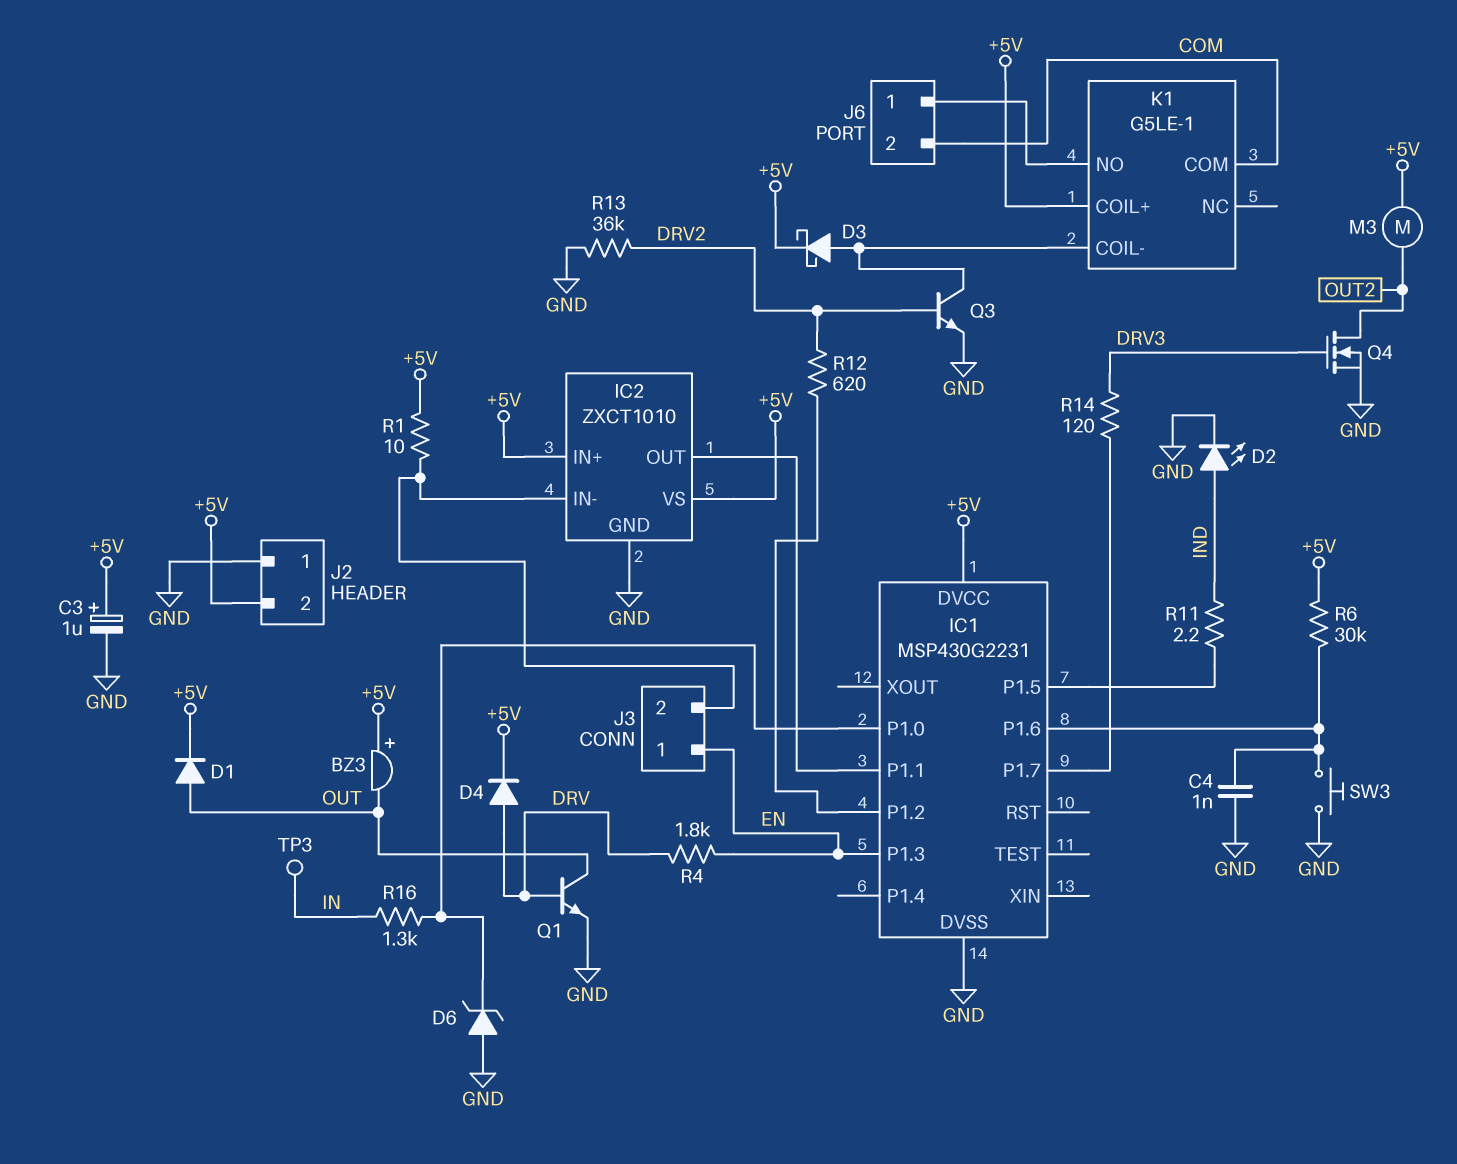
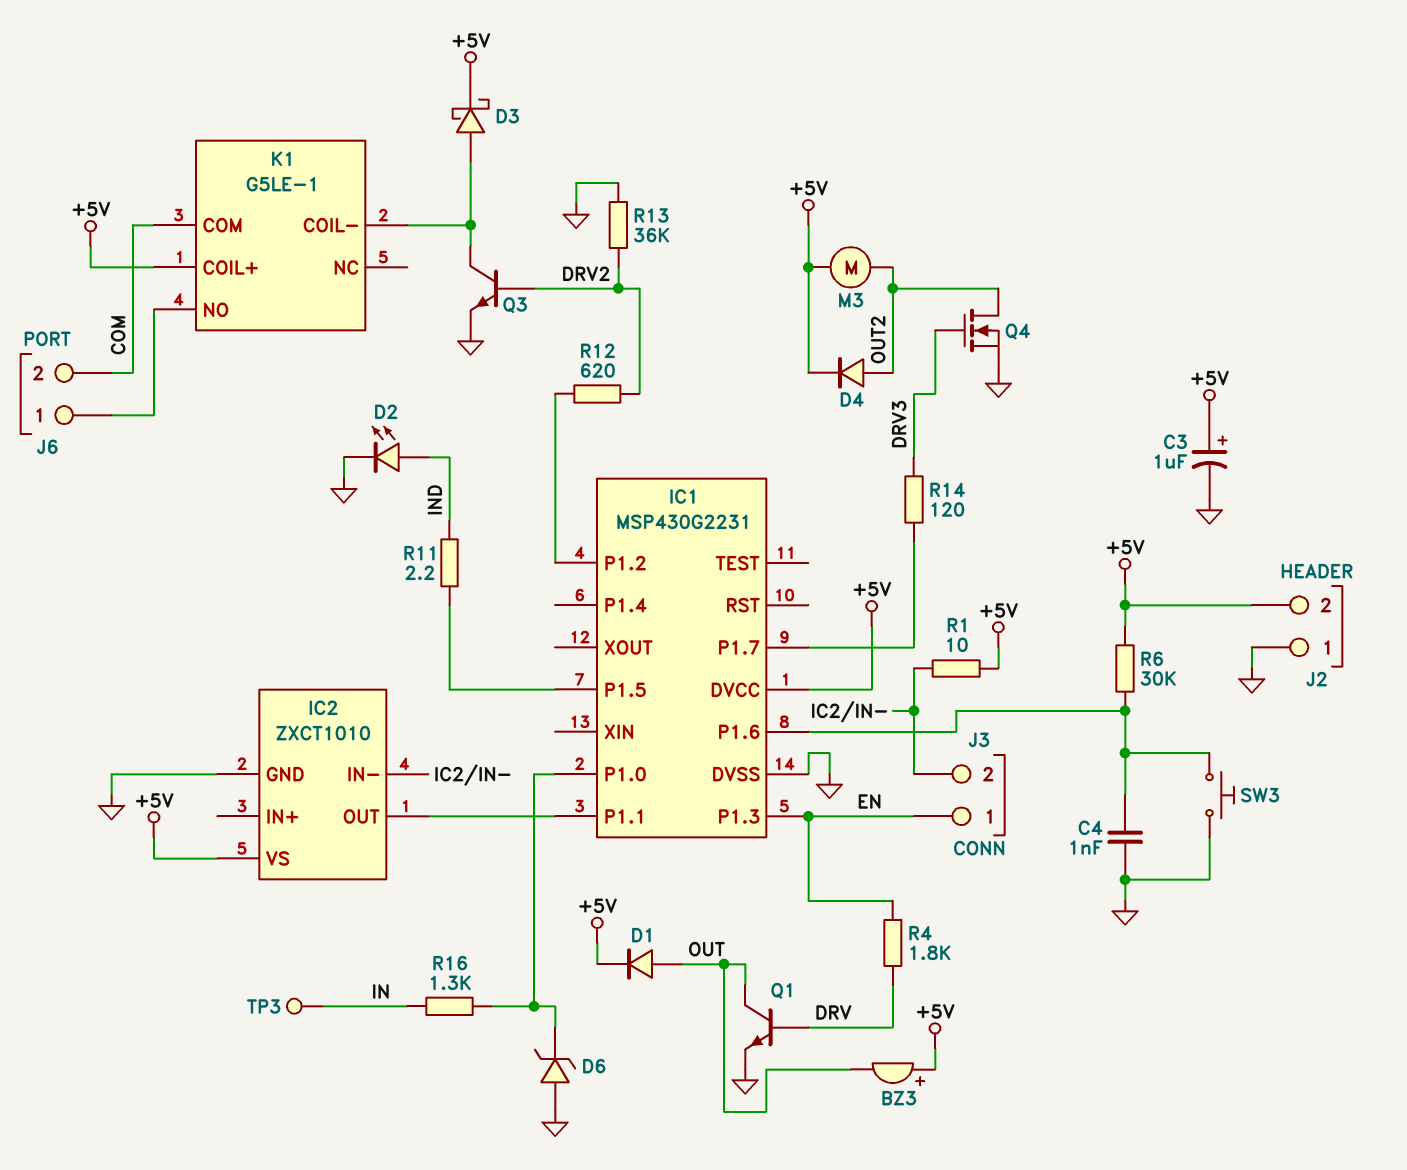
D4: diode (A DRV, K +5V) -> diode (A OUT2, K +5V)
IC2 pin IN+: +5V -> none

